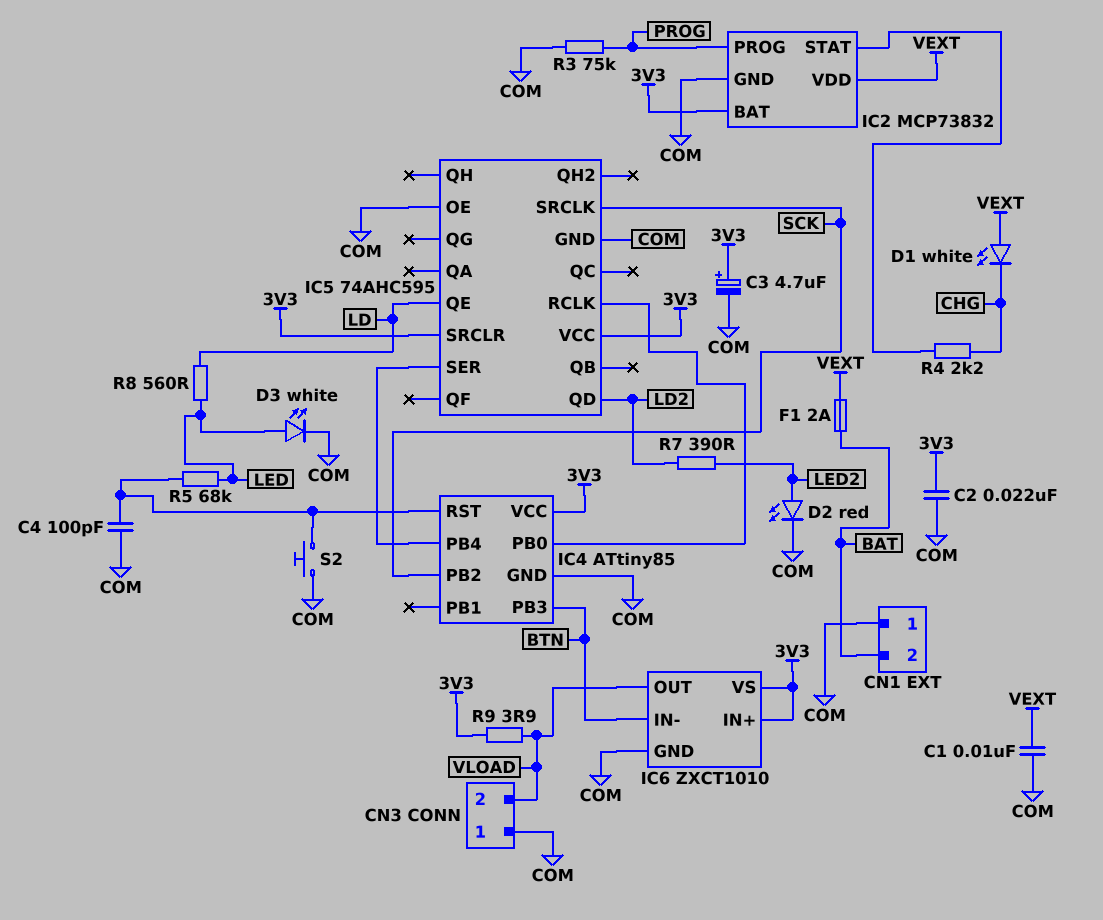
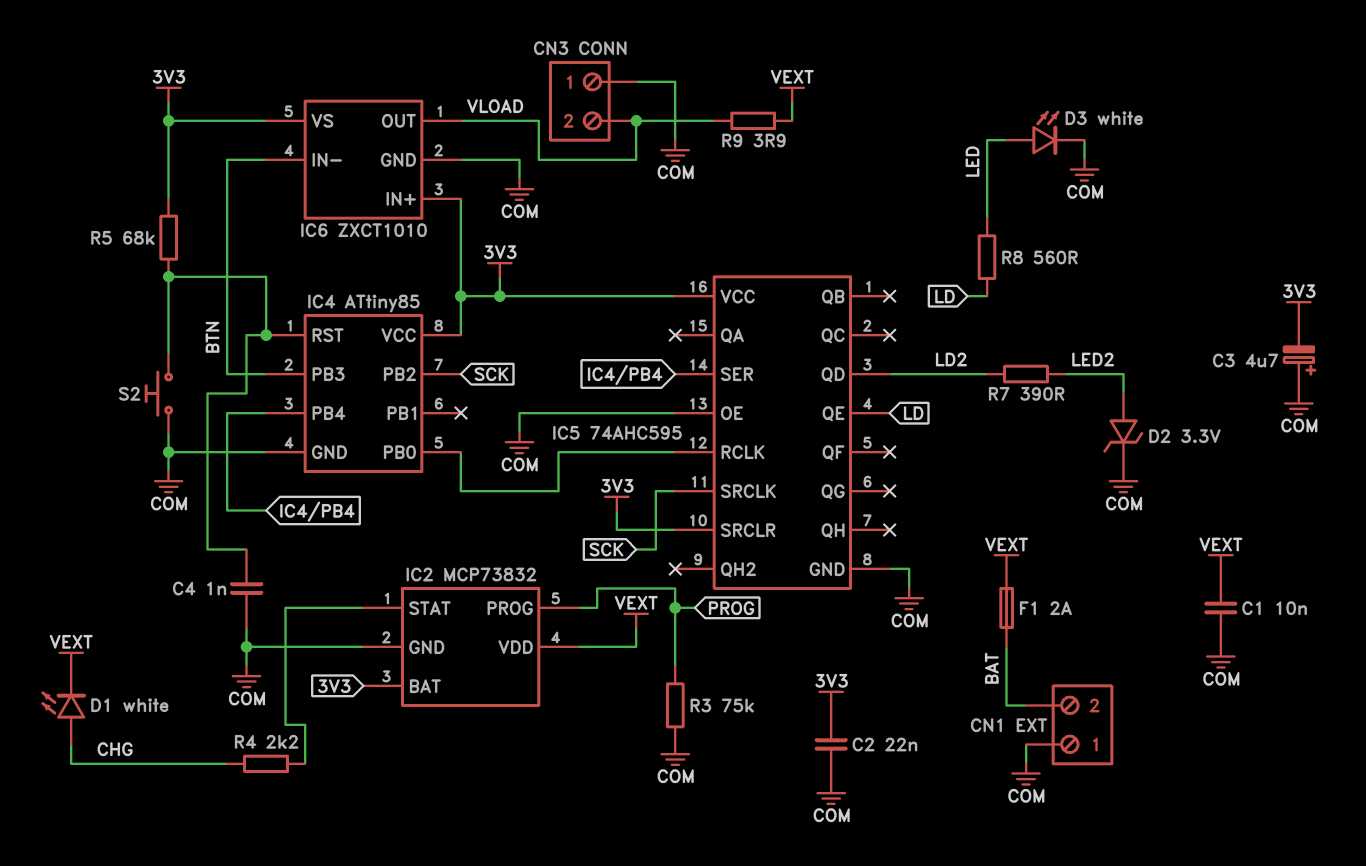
C3: 4.7uF (plus 3V3, minus COM) -> 4.7uF (plus COM, minus 3V3)
C4: 100pF (COM, IC4/RST) -> 1nF (COM, IC4/RST)
D1: LED white (A VEXT, K CHG) -> LED white (A CHG, K VEXT)
D2: LED red (A LED2, K COM) -> zener 3.3V (A LED2, K COM)
R5: 68k (IC4/RST, LED) -> 68k (3V3, IC4/RST)
R9: 3.9 (3V3, VLOAD) -> 3.9 (VEXT, VLOAD)

